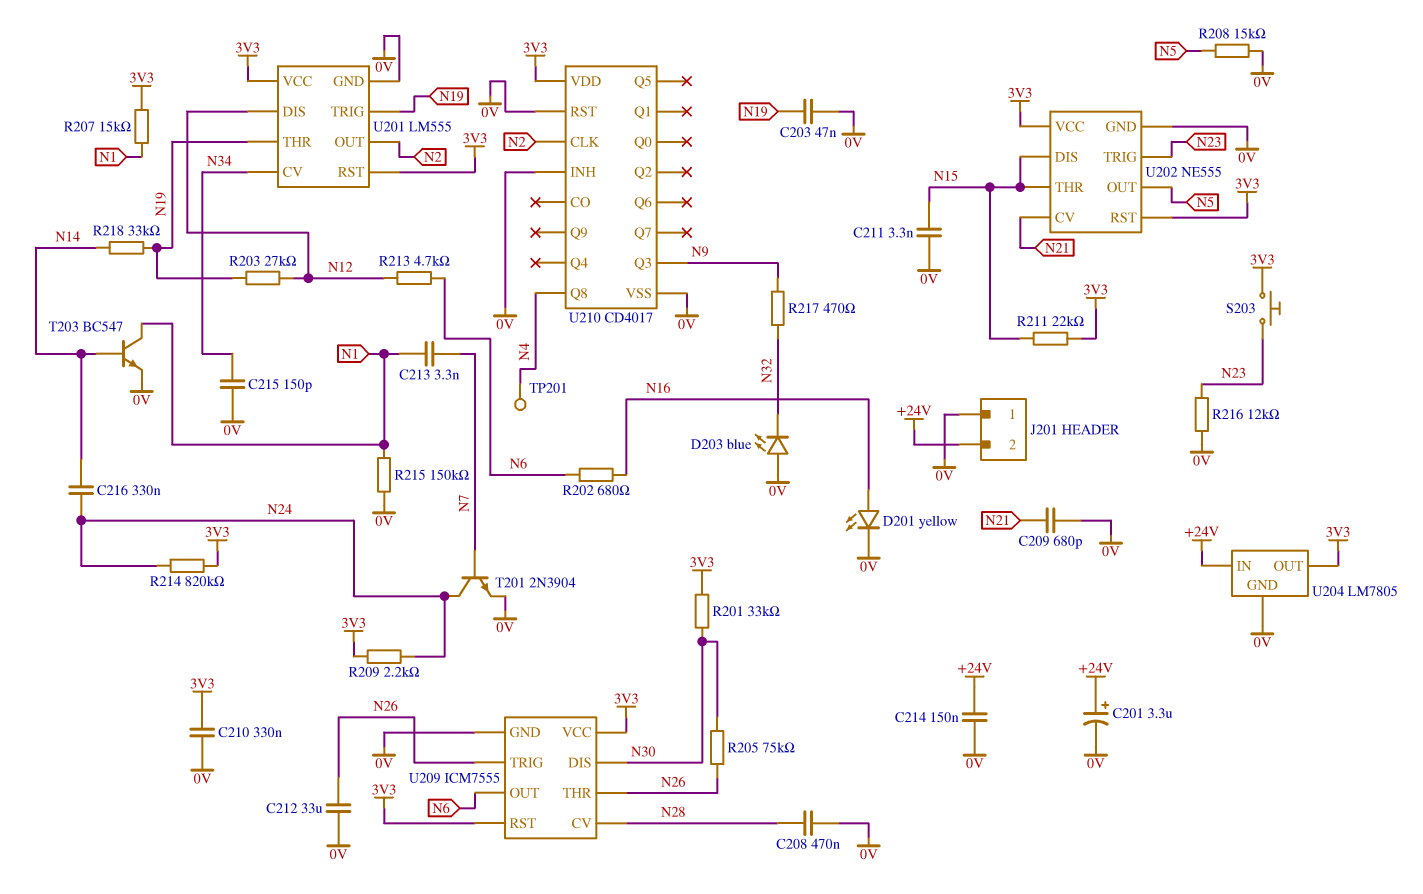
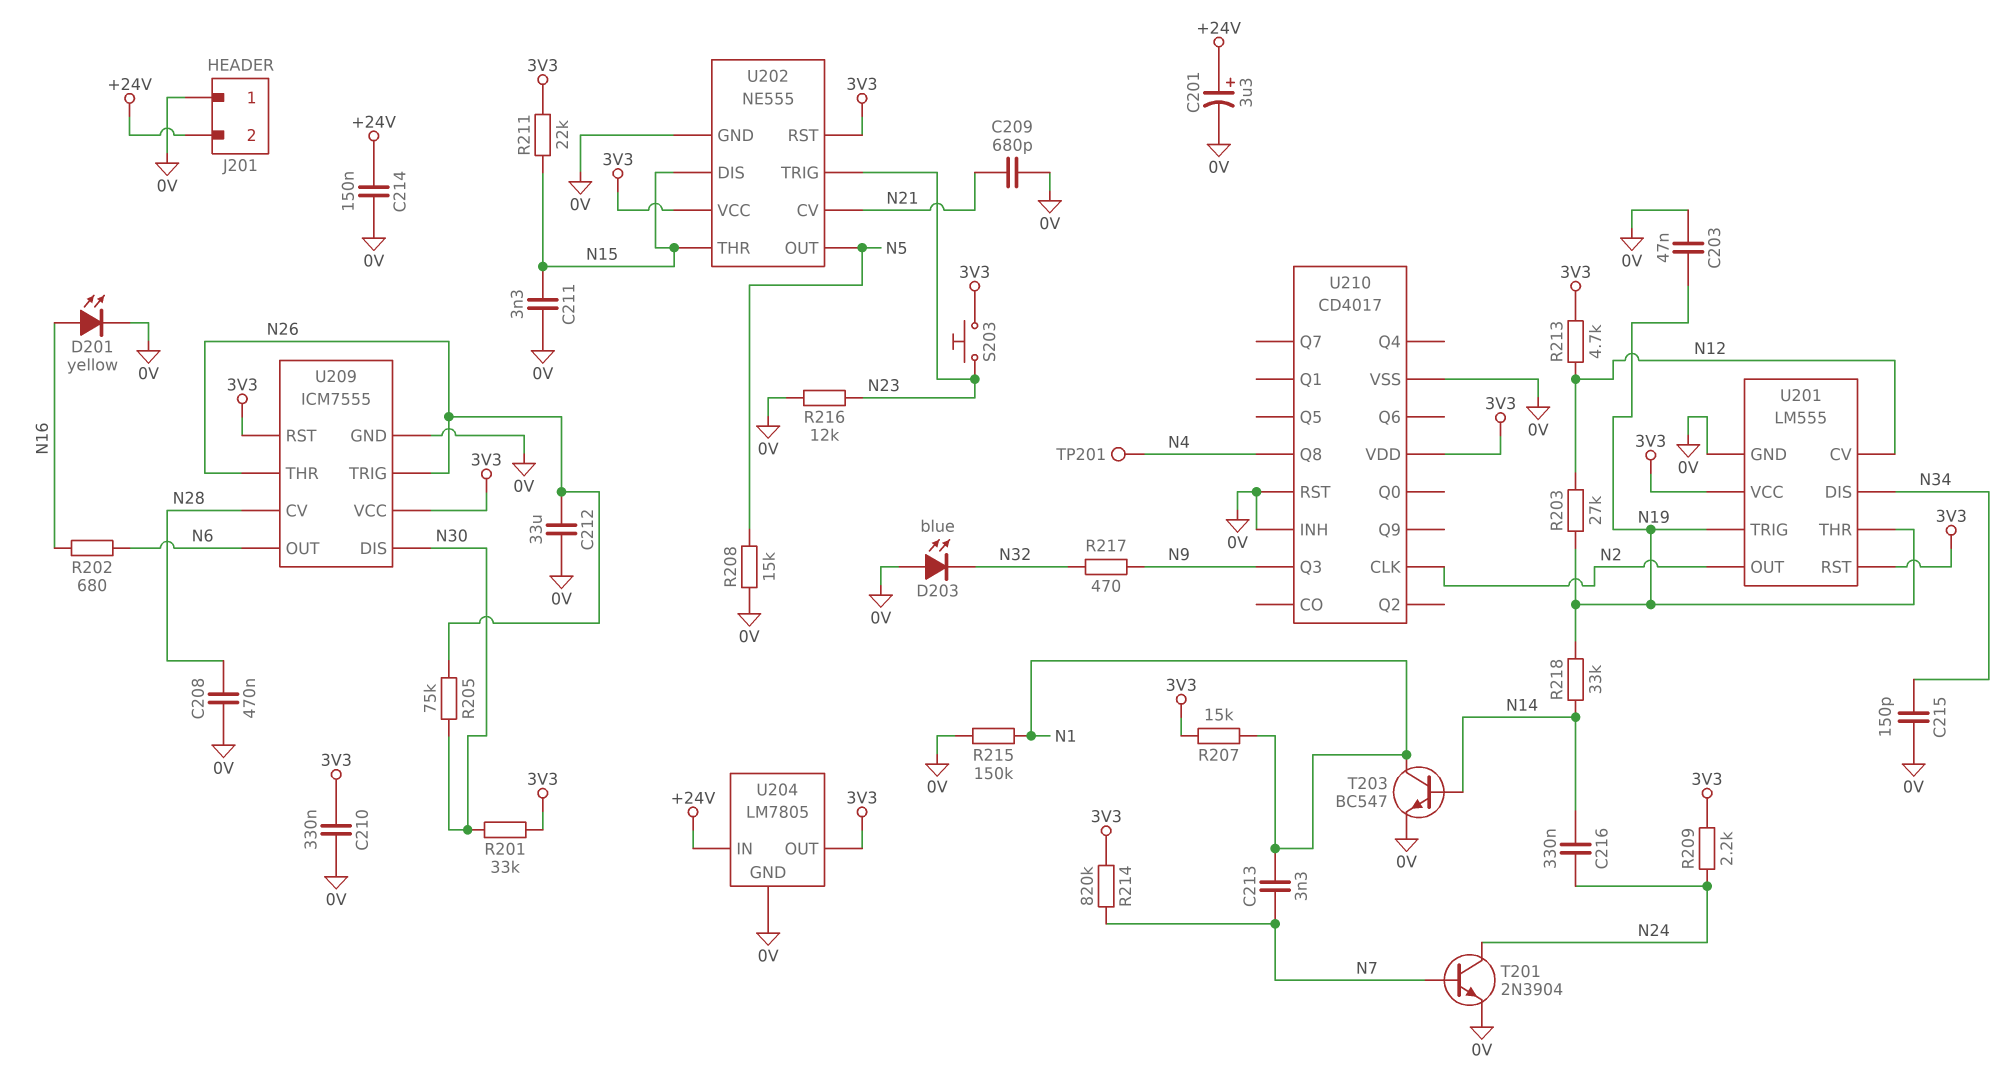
R213: 4.7k (N6, N12) -> 4.7k (3V3, N12)
R214: 820k (3V3, N24) -> 820k (3V3, N7)
U201 pin CV: N34 -> N12
U201 pin DIS: N12 -> N34

